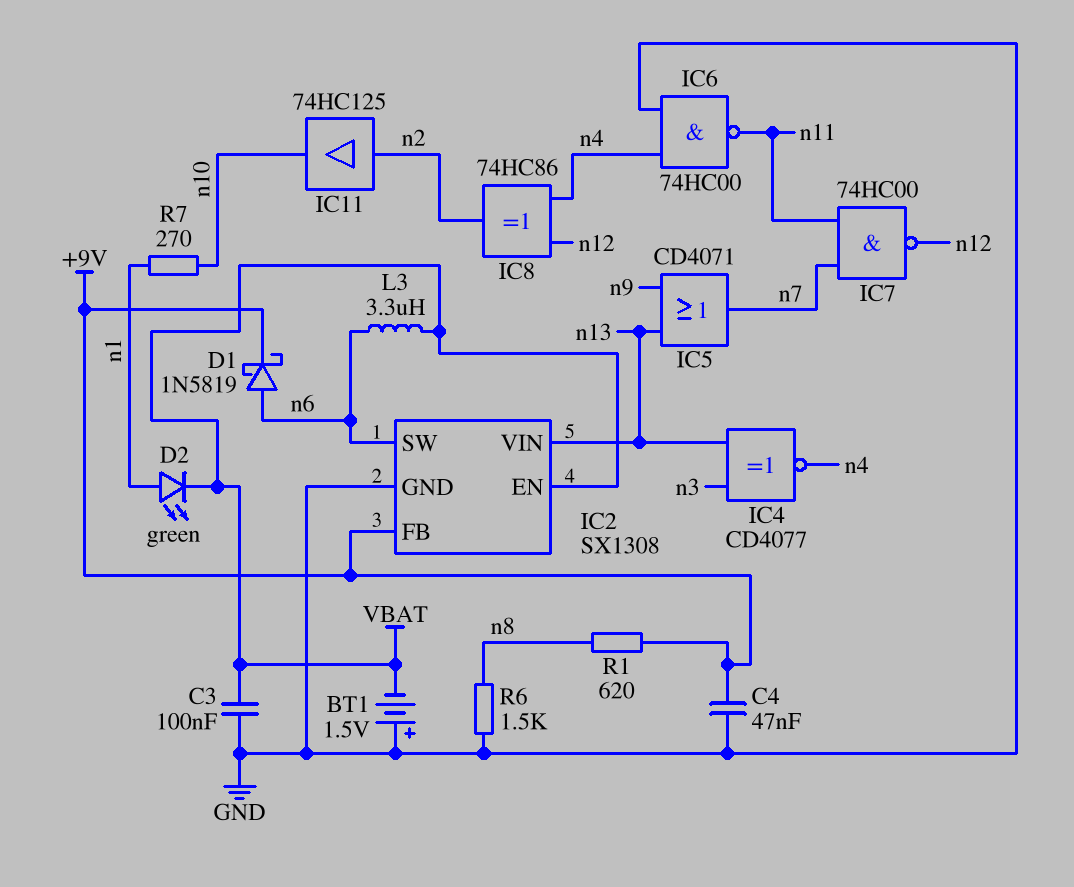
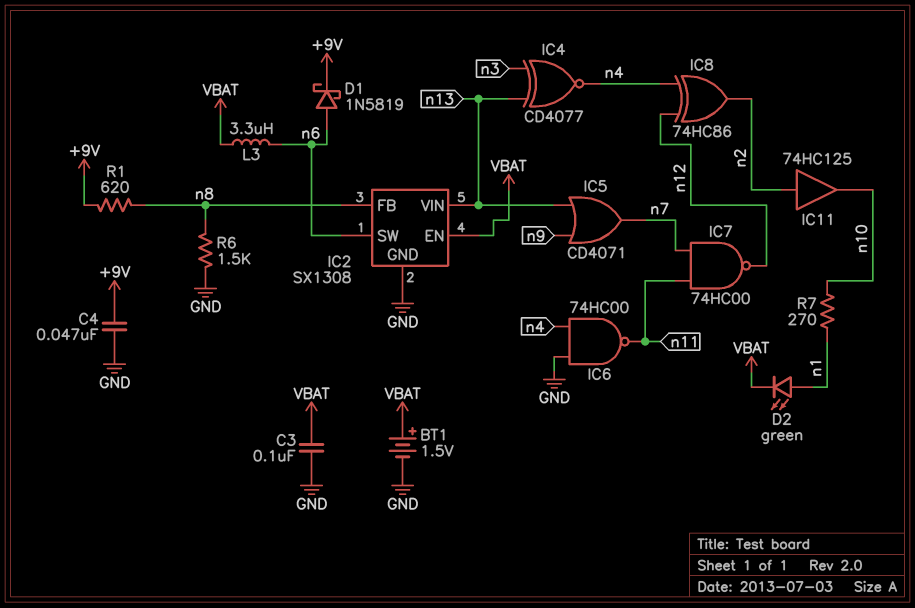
BT1: 1.5V (plus GND, minus VBAT) -> 1.5V (plus VBAT, minus GND)
IC2 pin FB: +9V -> n8

